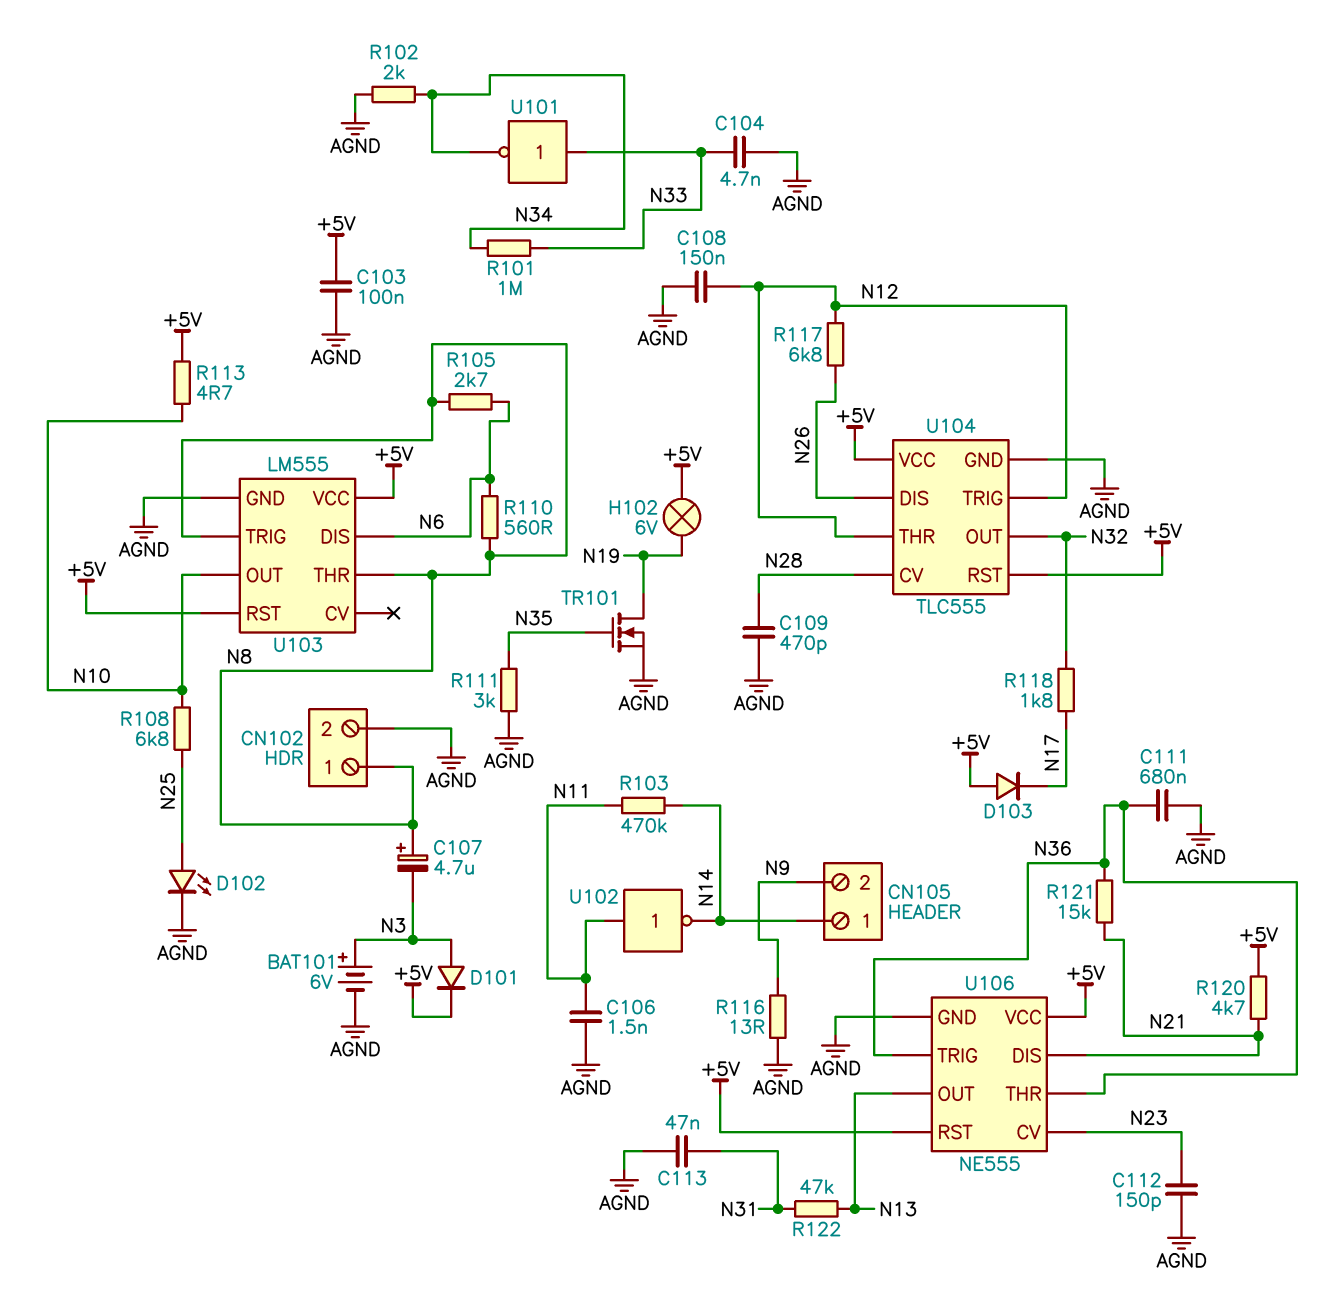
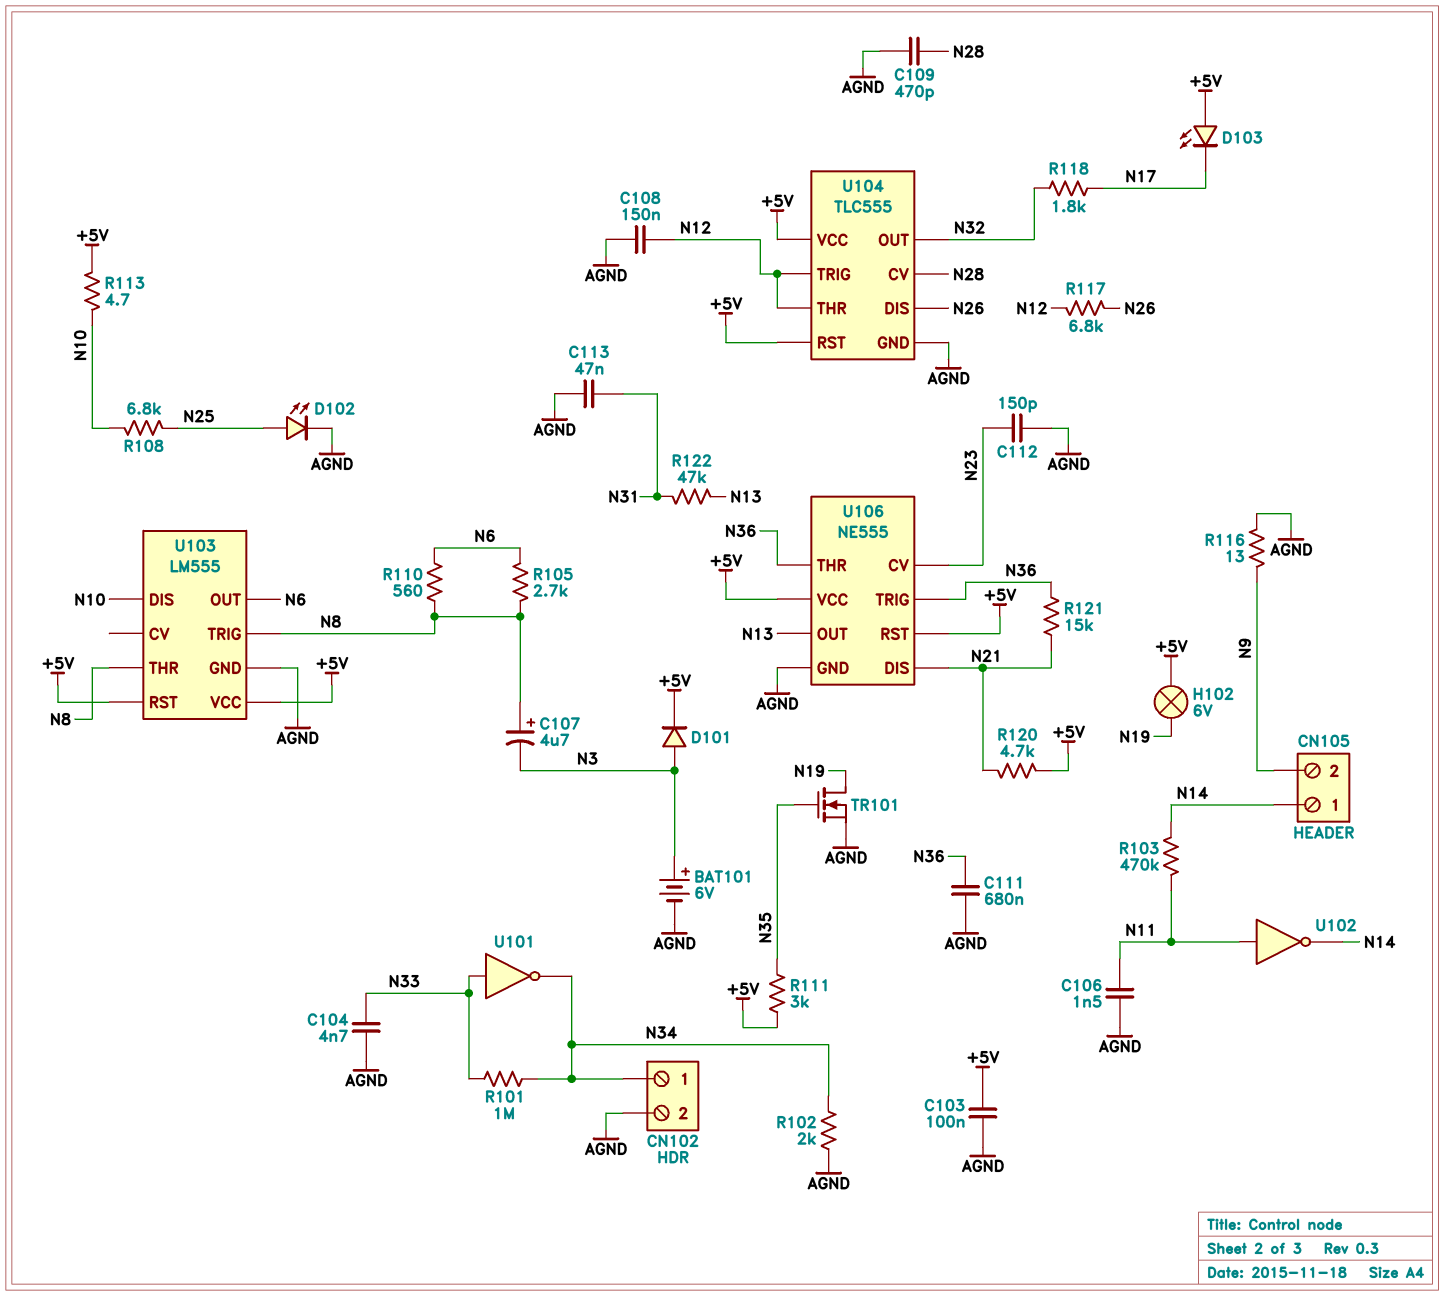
CN102 pin 1: N8 -> N34
D103: diode (A +5V, K N17) -> LED (A +5V, K N17)
R111: 3k (AGND, N35) -> 3k (+5V, N35)
U103 pin DIS: N6 -> N10
U103 pin OUT: N10 -> N6

